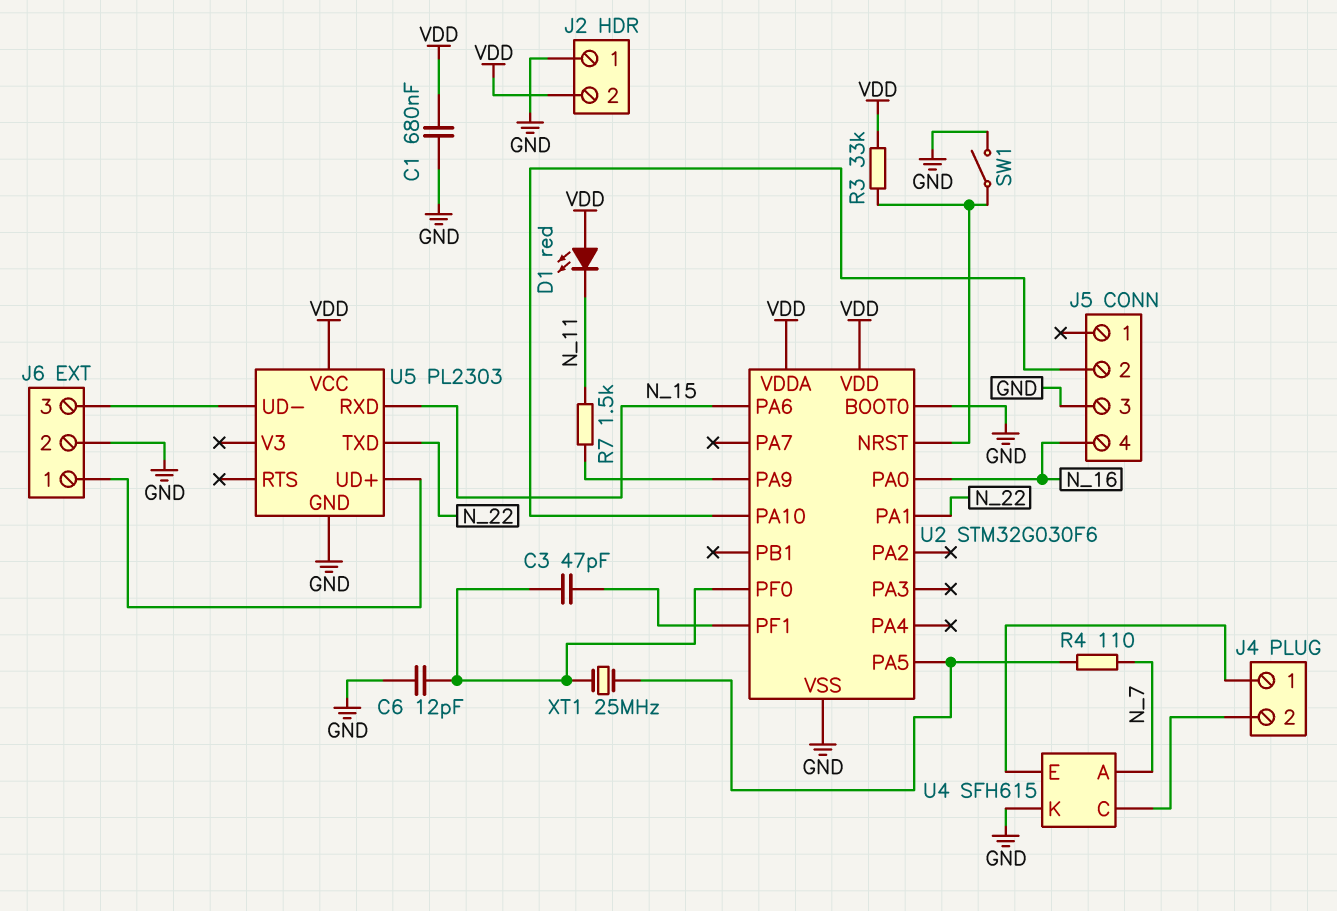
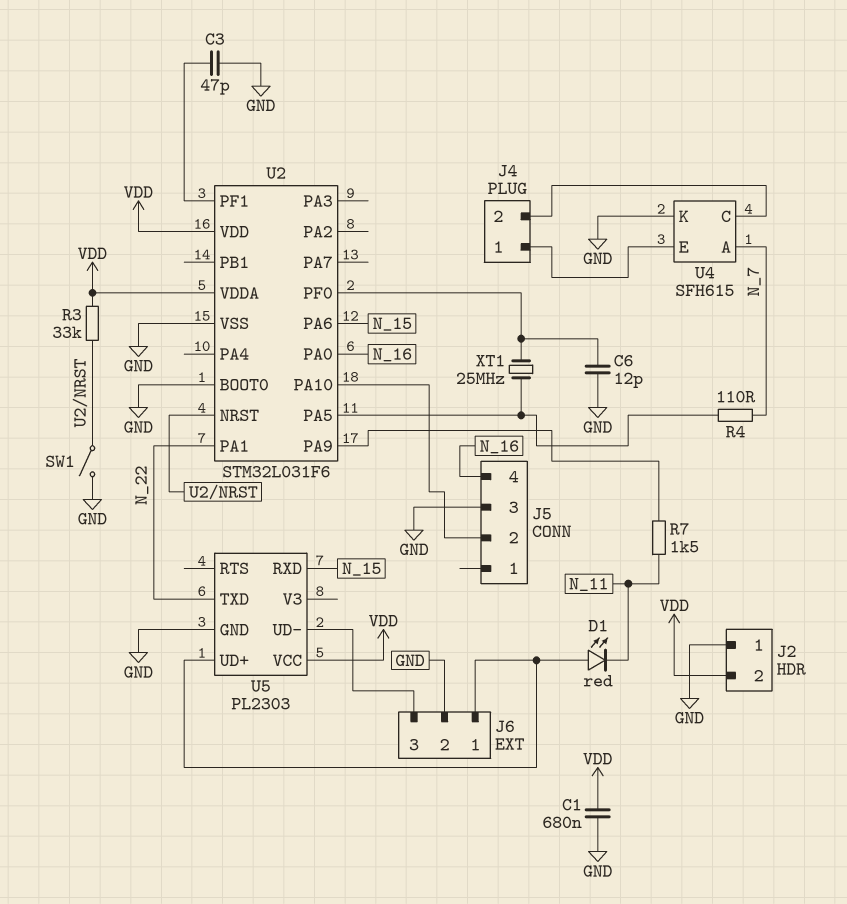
C3: 47pF (U2/PF0, U2/PF1) -> 47pF (GND, U2/PF1)
D1: LED red (A VDD, K N_11) -> LED red (A J6/1, K N_11)
U2: STM32G030F6 -> STM32L031F6

